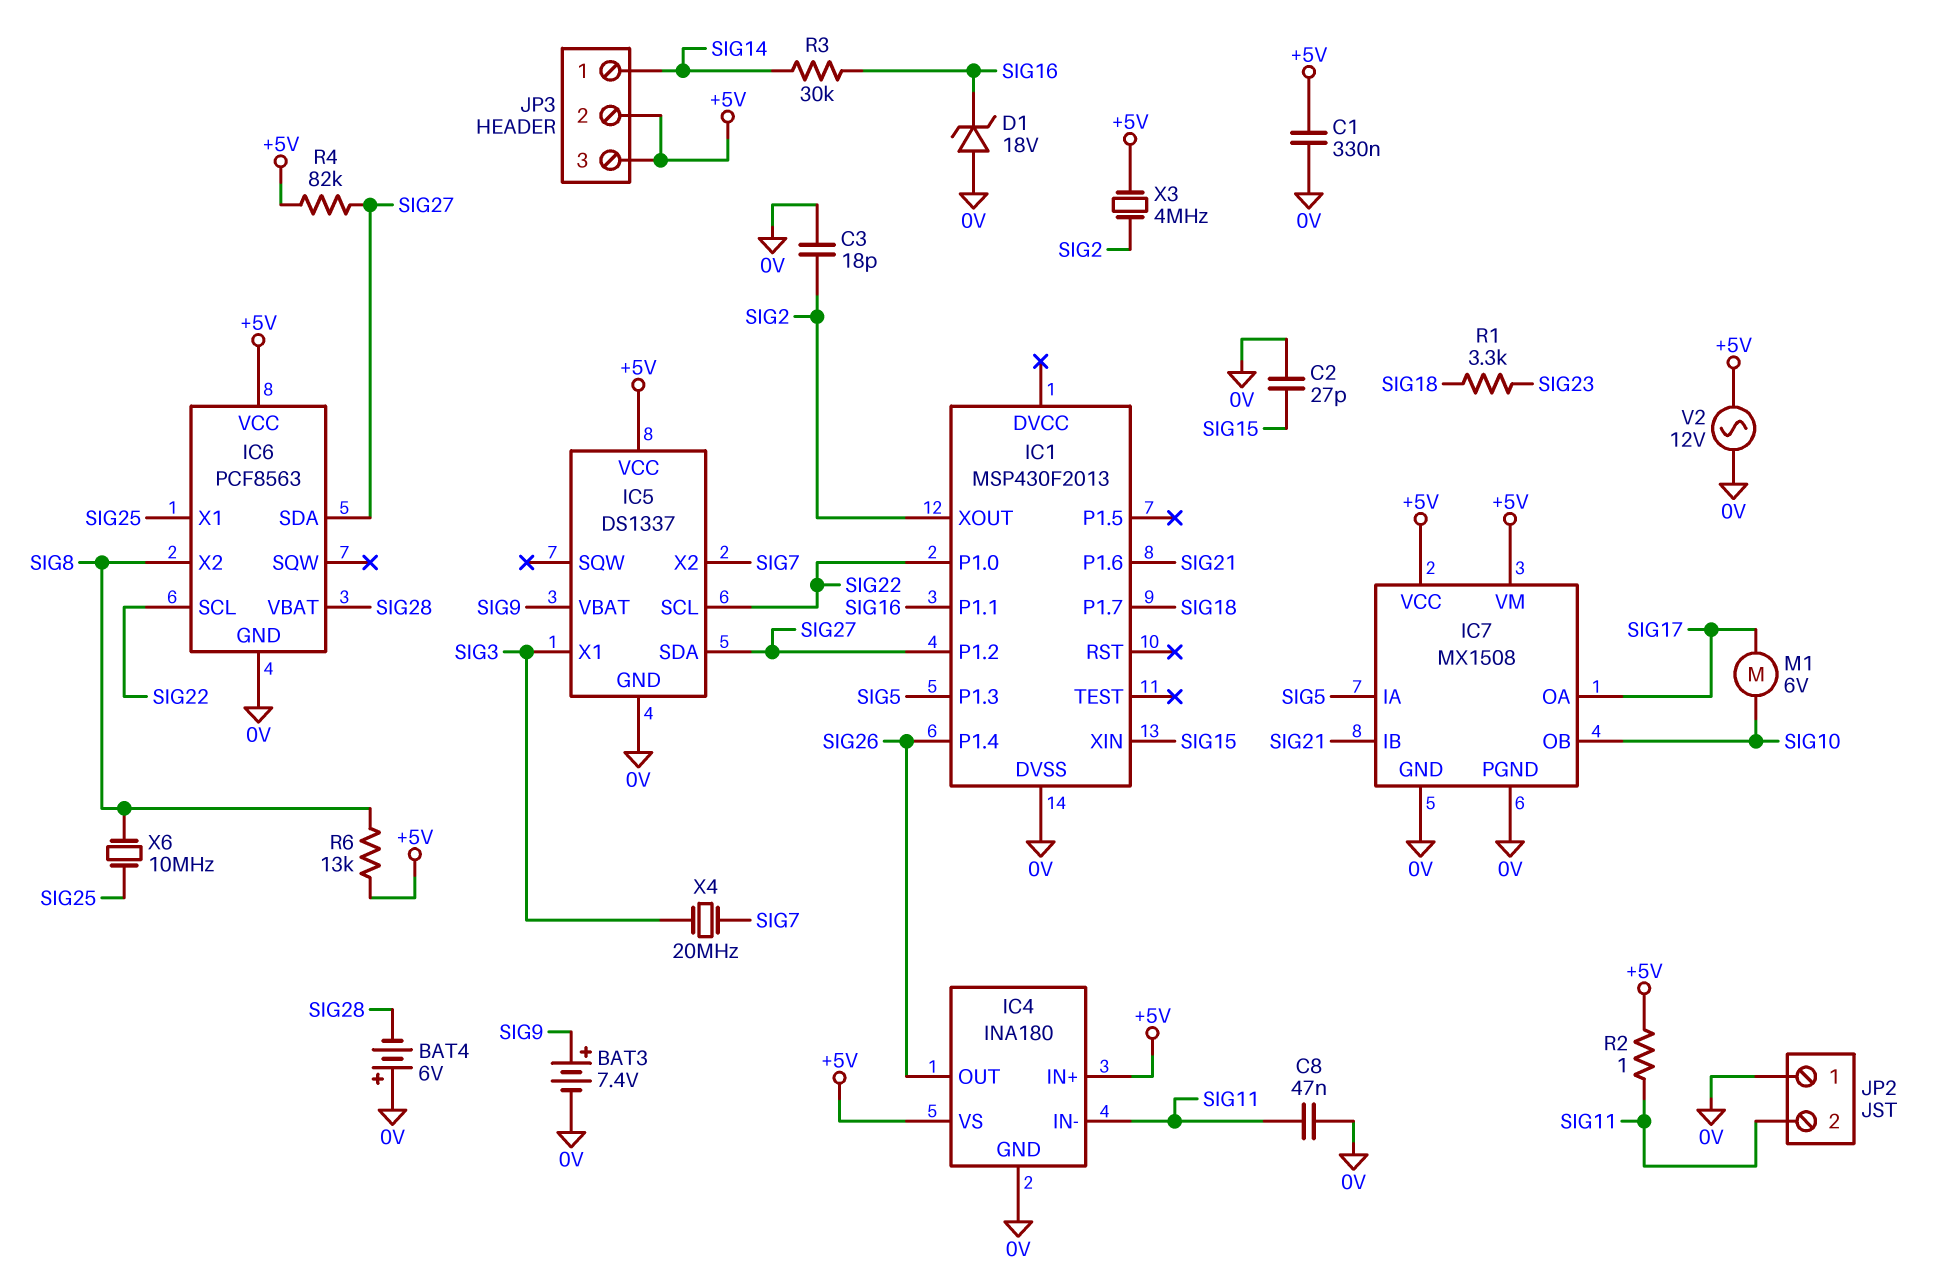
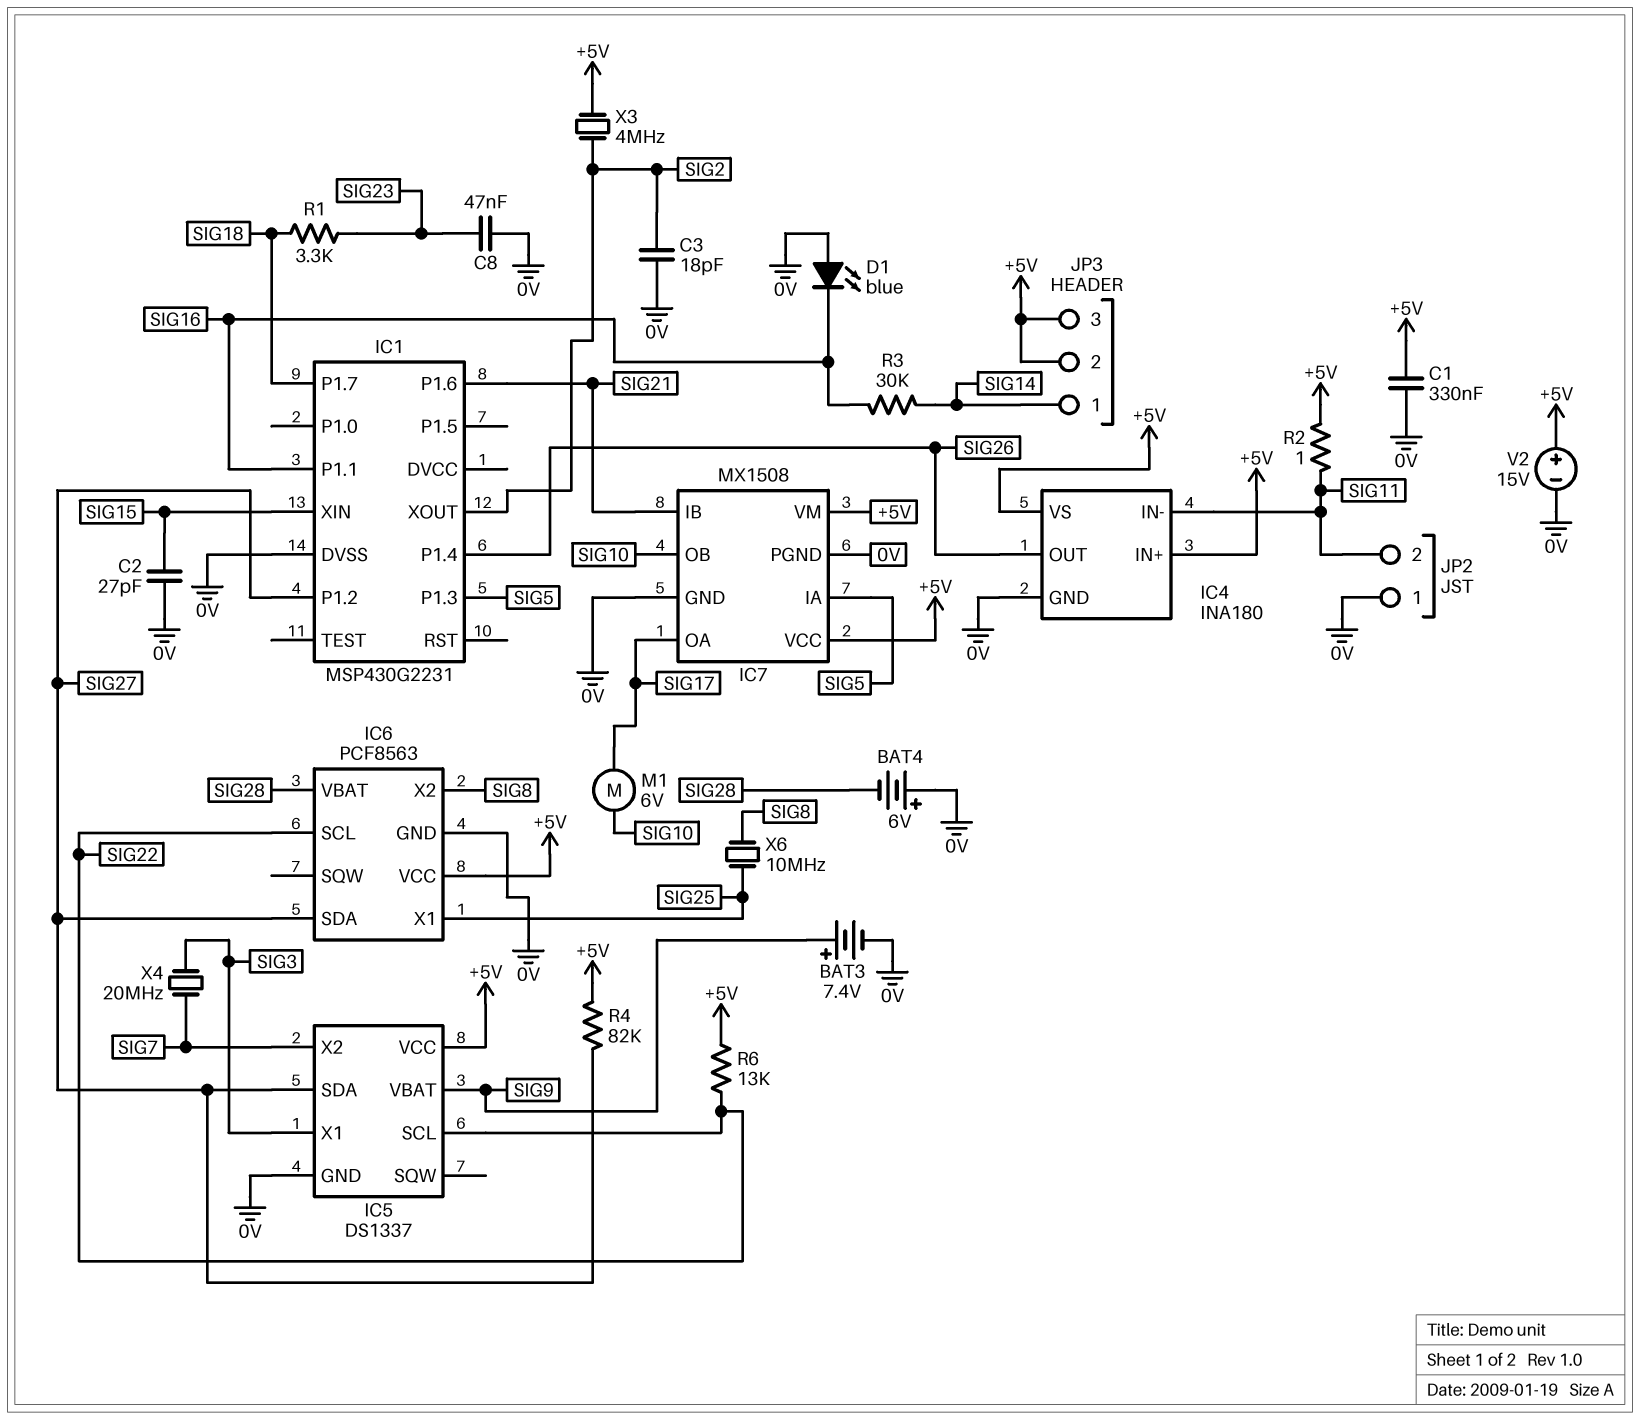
C8: 47nF (0V, SIG11) -> 47nF (0V, SIG23)
D1: zener 18V (A 0V, K SIG16) -> LED blue (A 0V, K SIG16)
IC1: MSP430F2013 -> MSP430G2231
IC1 pin P1.0: SIG22 -> none
R6: 13k (+5V, SIG8) -> 13k (+5V, SIG22)
V2: AC 12V (+5V, 0V) -> 15V (plus +5V, minus 0V)

